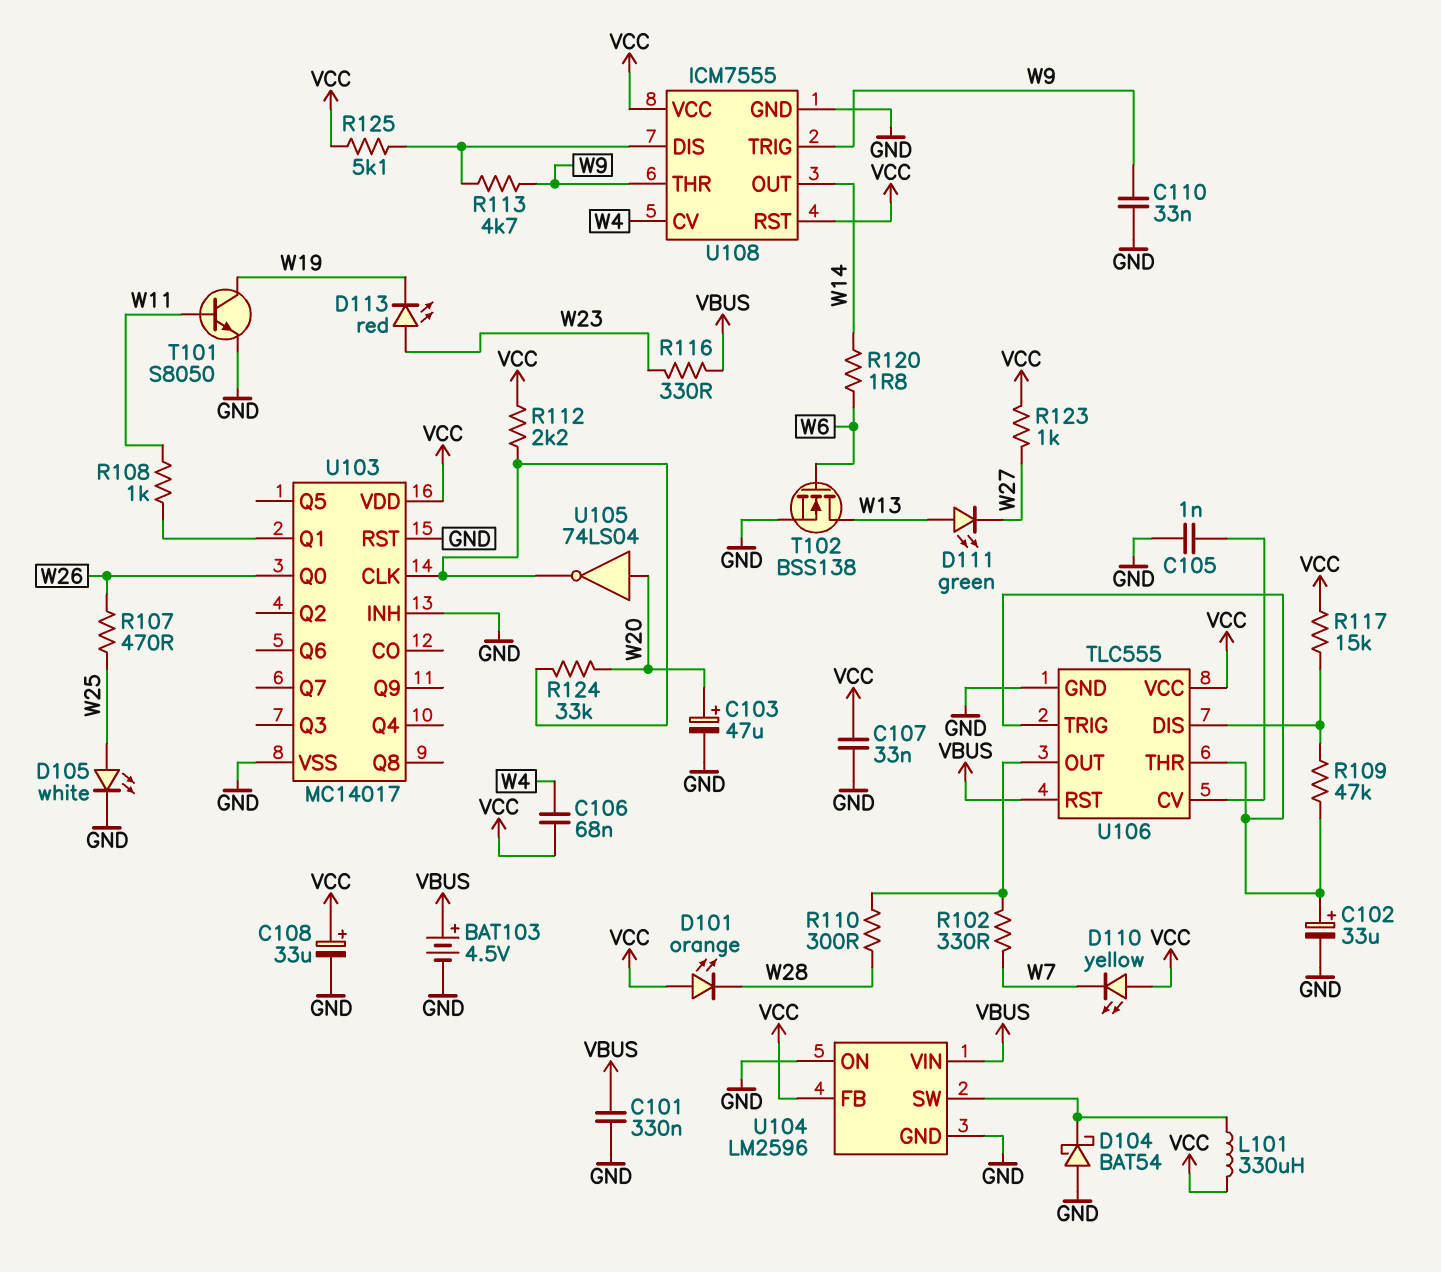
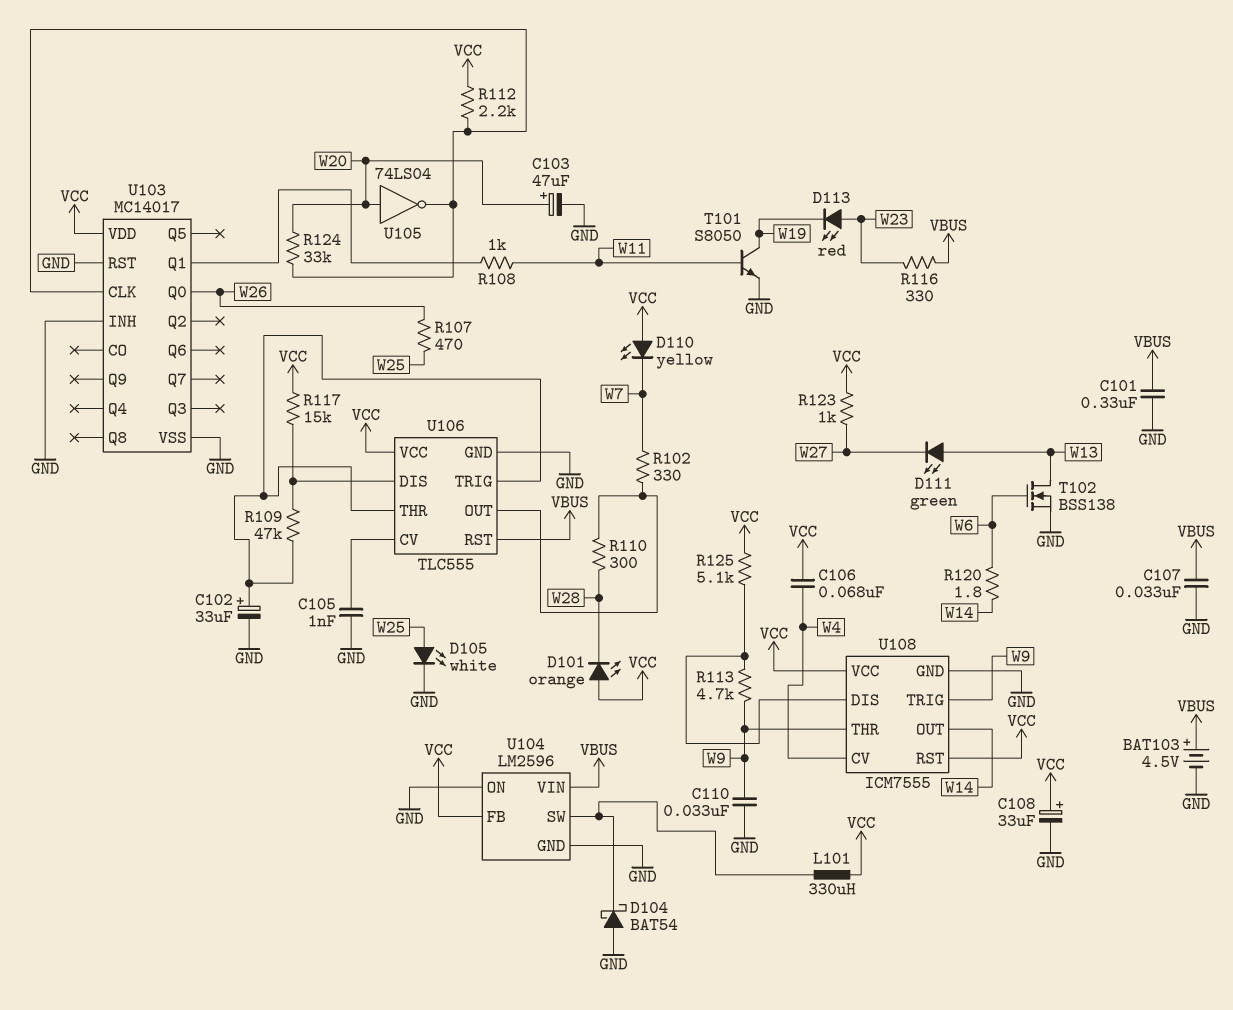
C107: 33nF (GND, VCC) -> 33nF (GND, VBUS)

